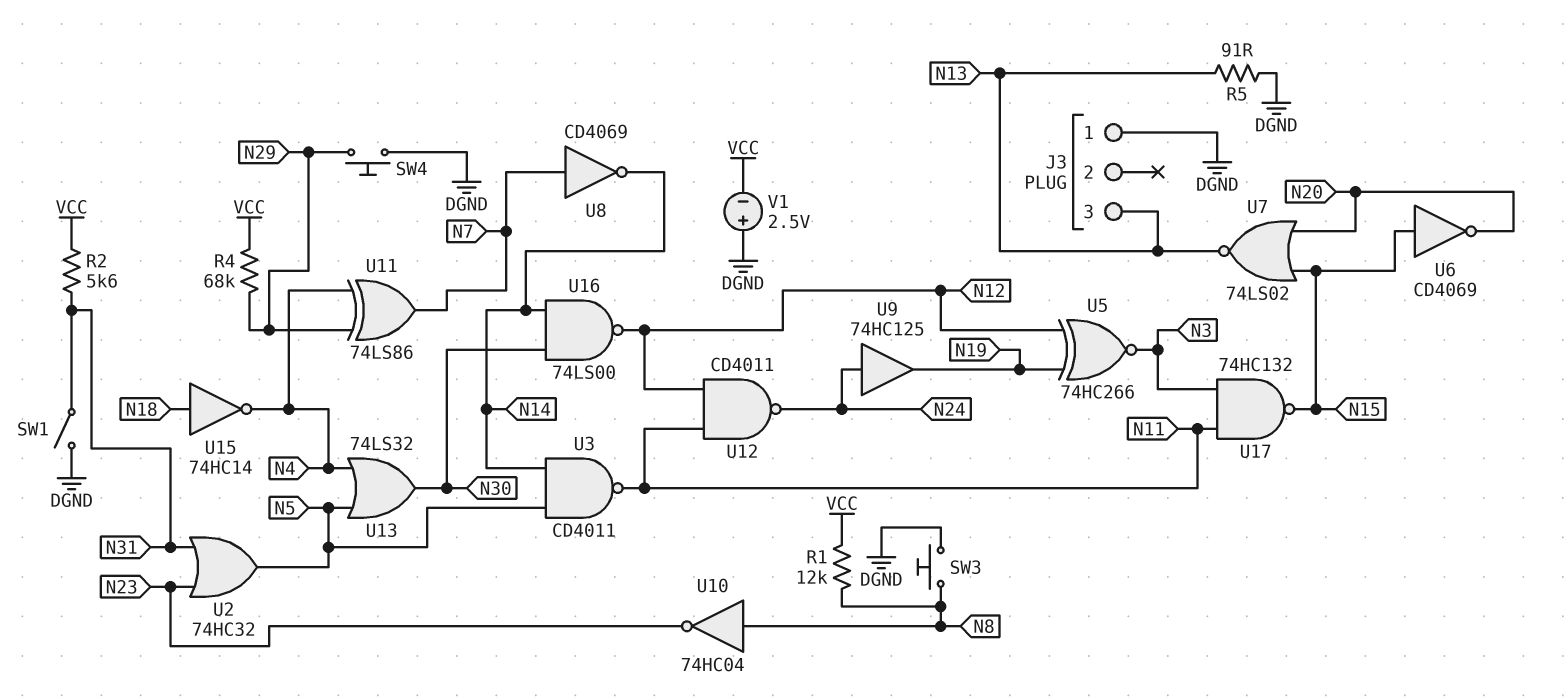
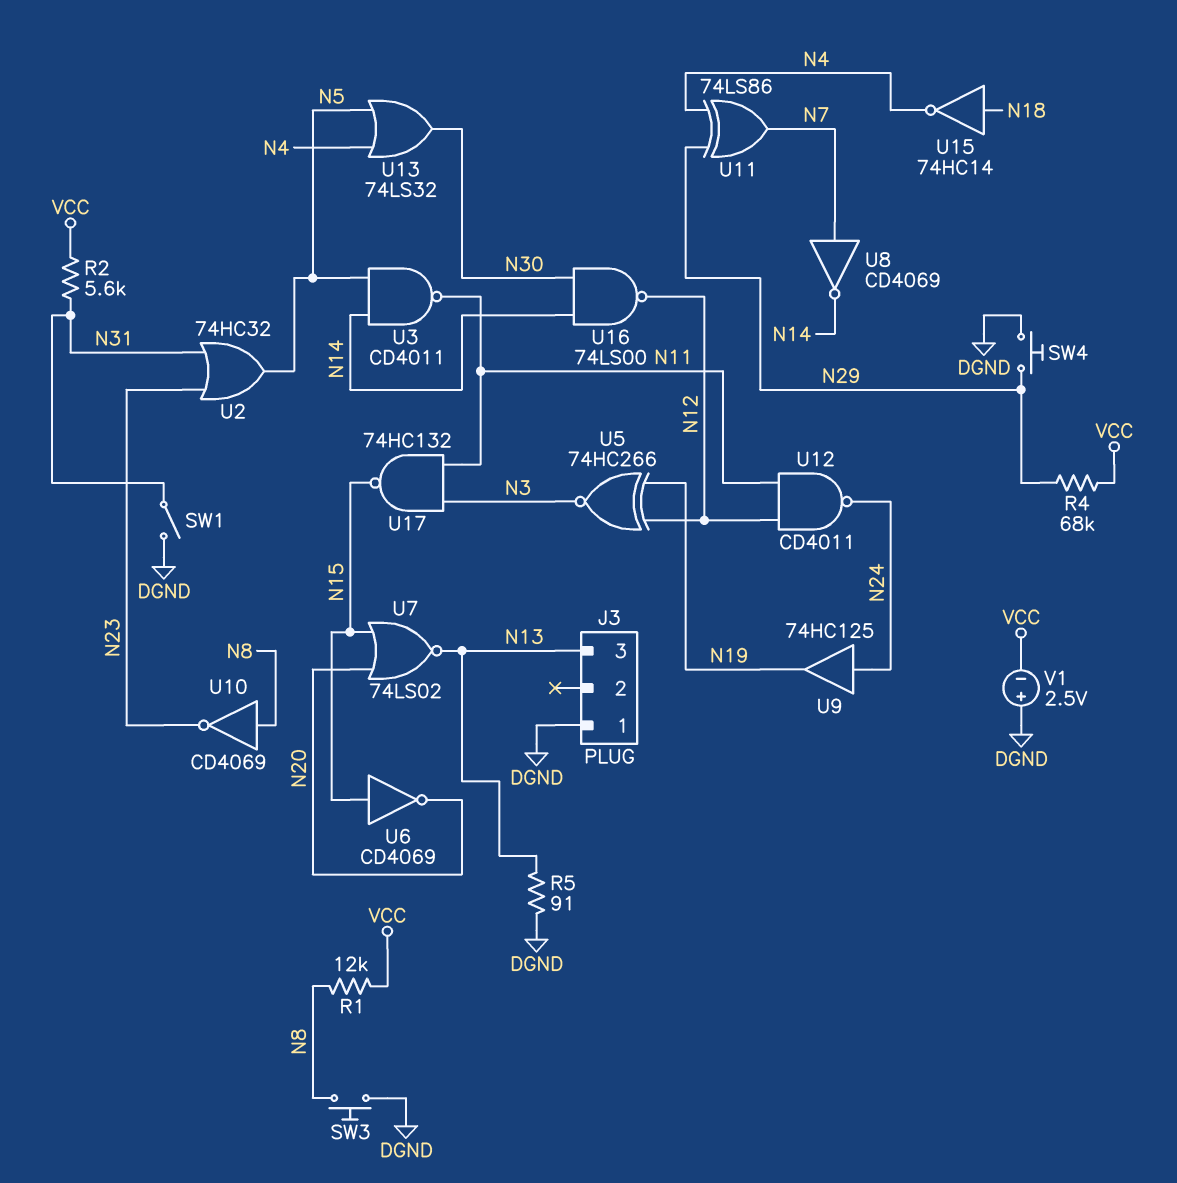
U10: NOT 74HC04 (in N8, out N23) -> NOT CD4069 (in N8, out N23)

